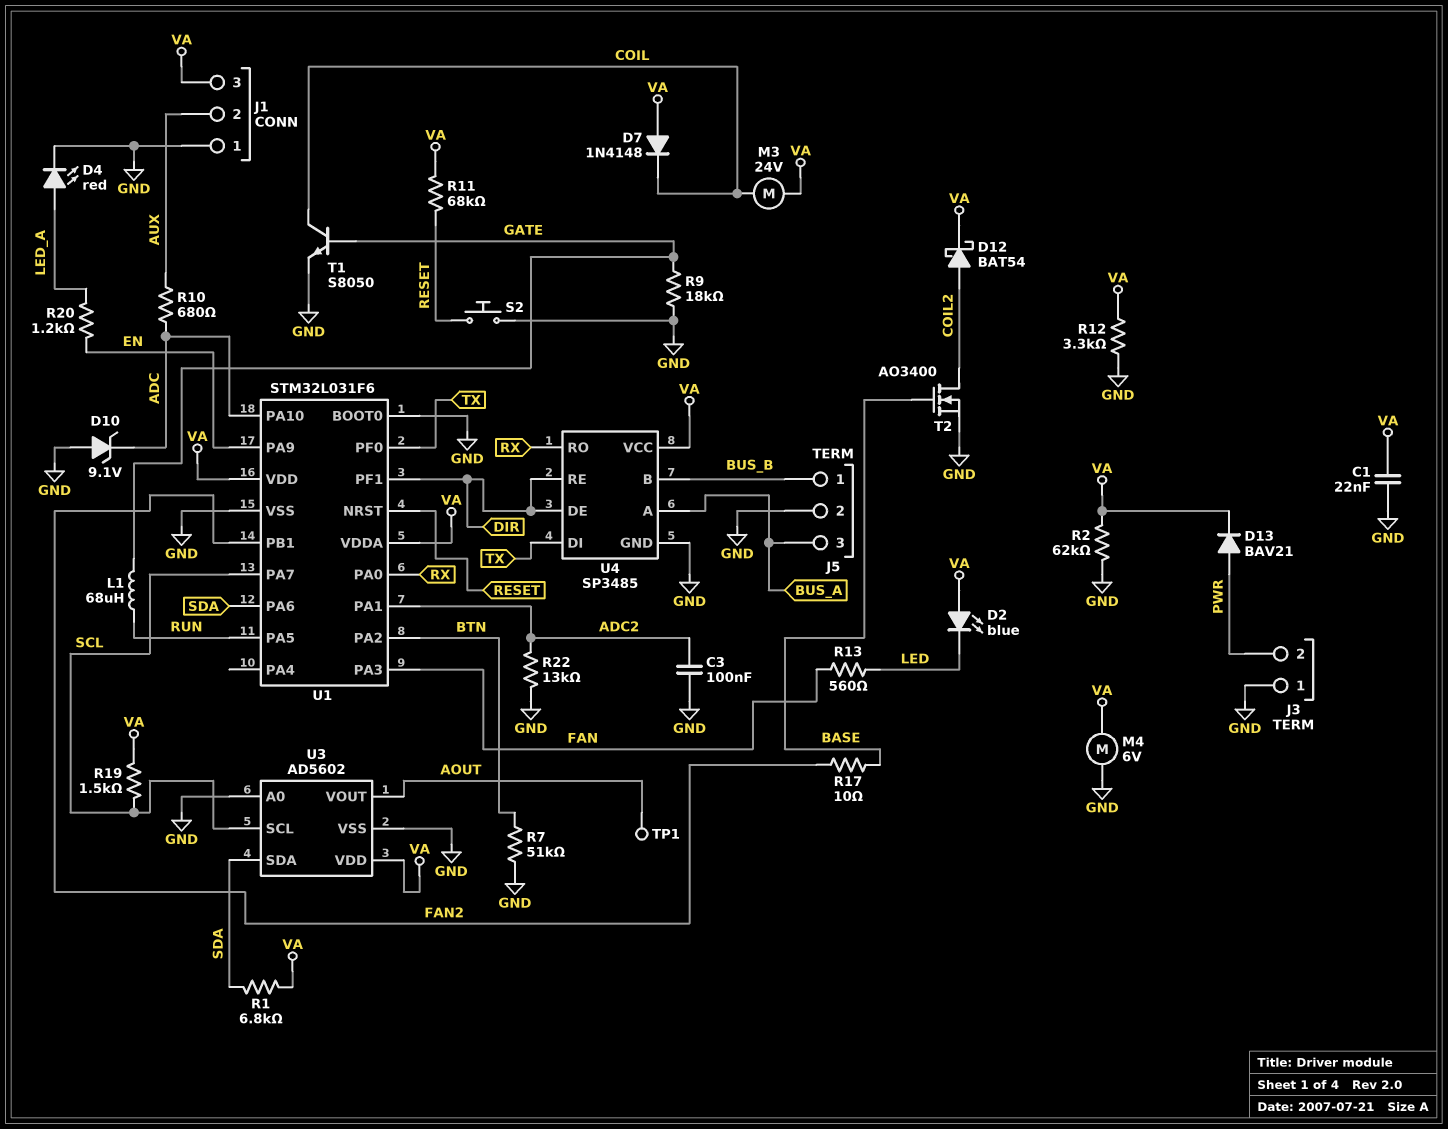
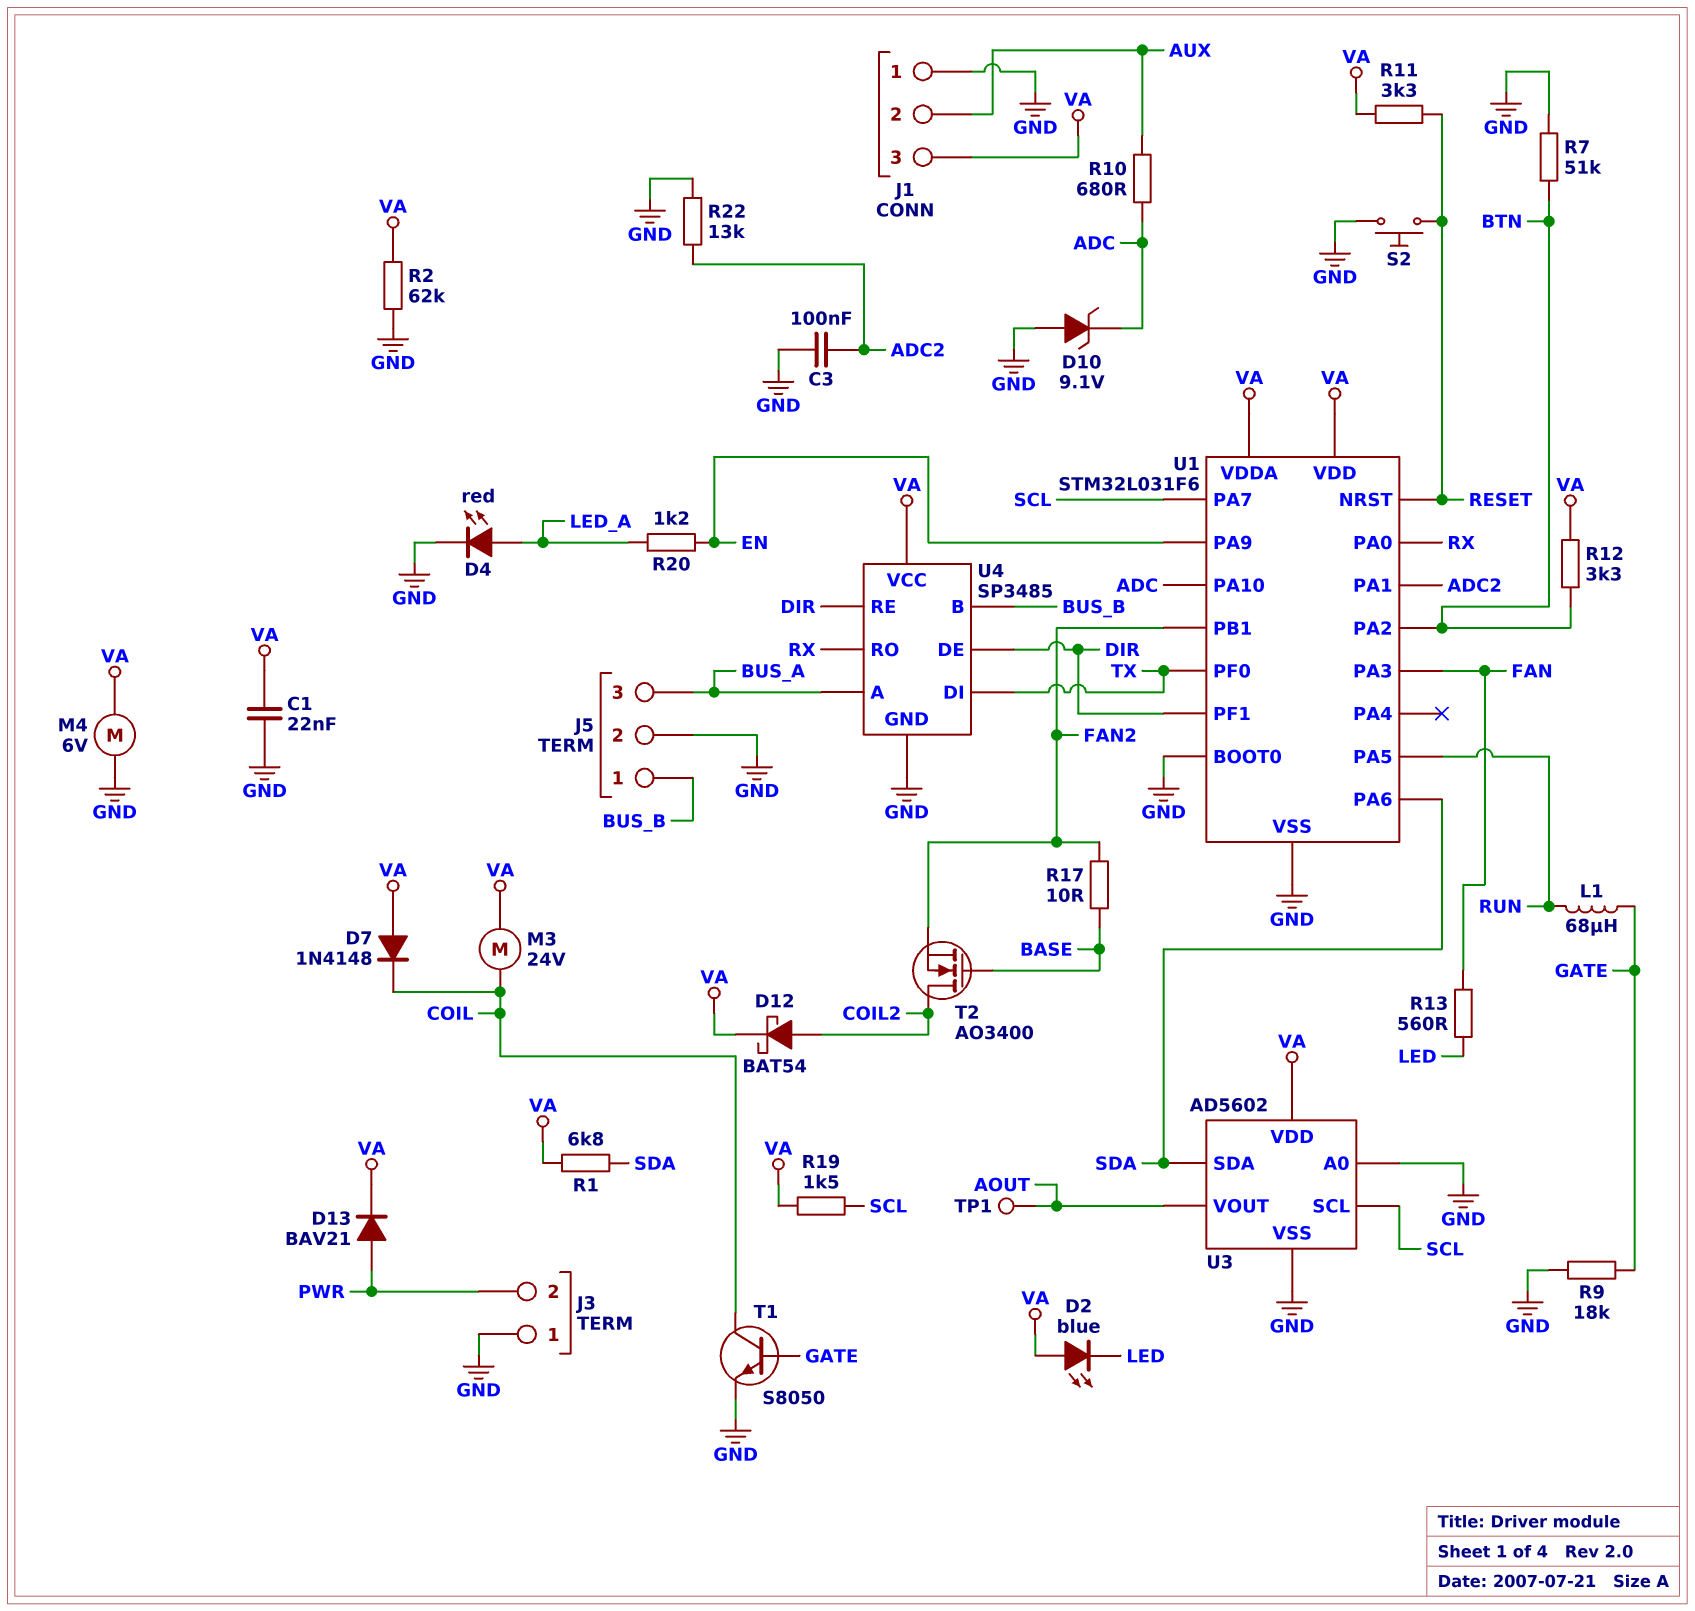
R11: 68k (RESET, VA) -> 3.3k (RESET, VA)
R12: 3.3k (GND, VA) -> 3.3k (BTN, VA)
T2: NMOS AO3400 (G BASE, D COIL2, S GND) -> NMOS AO3400 (G BASE, D COIL2, S FAN2)

